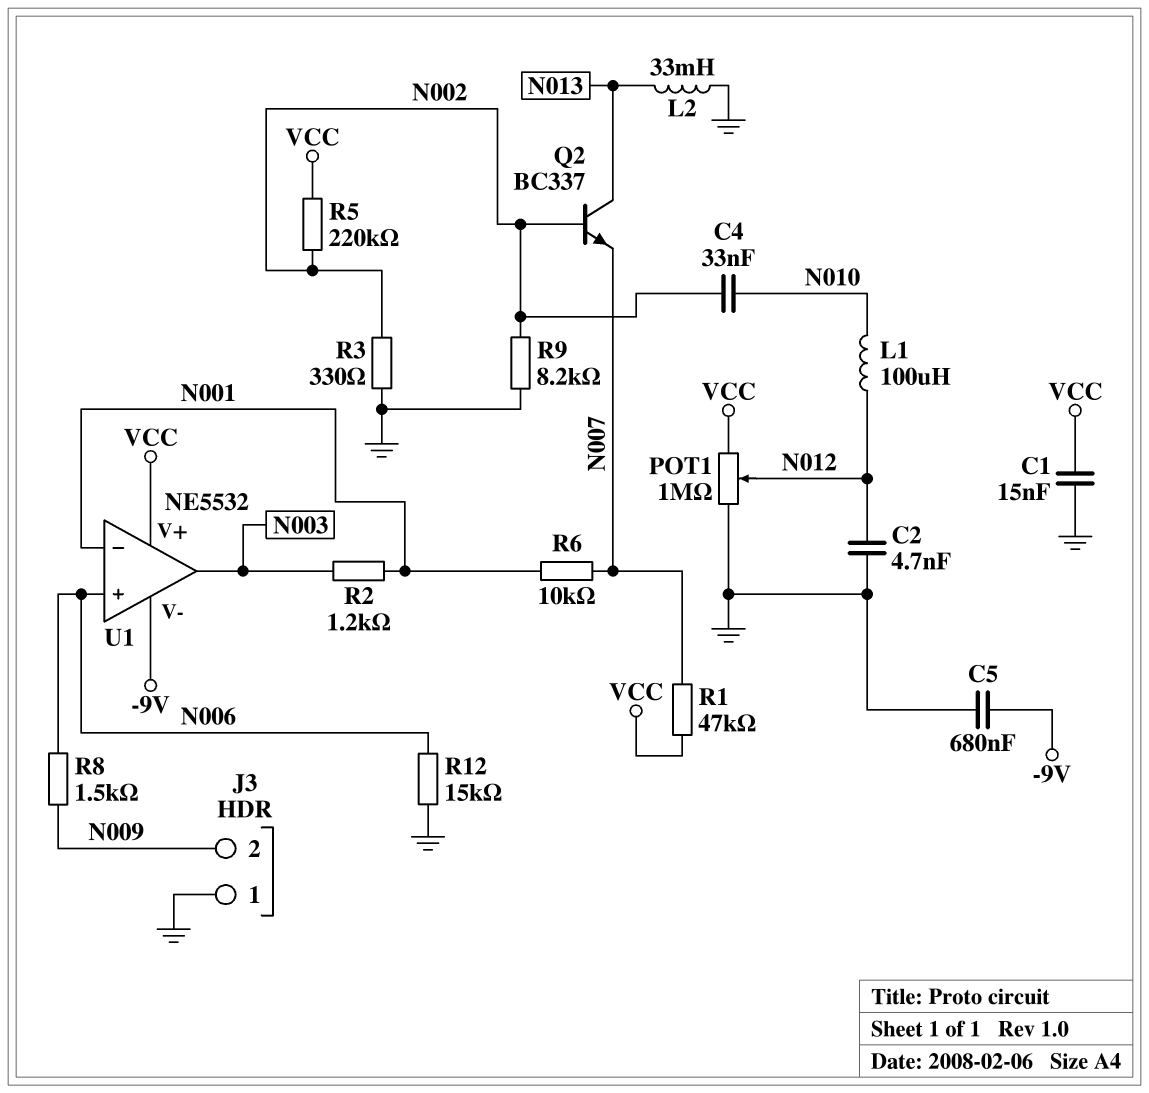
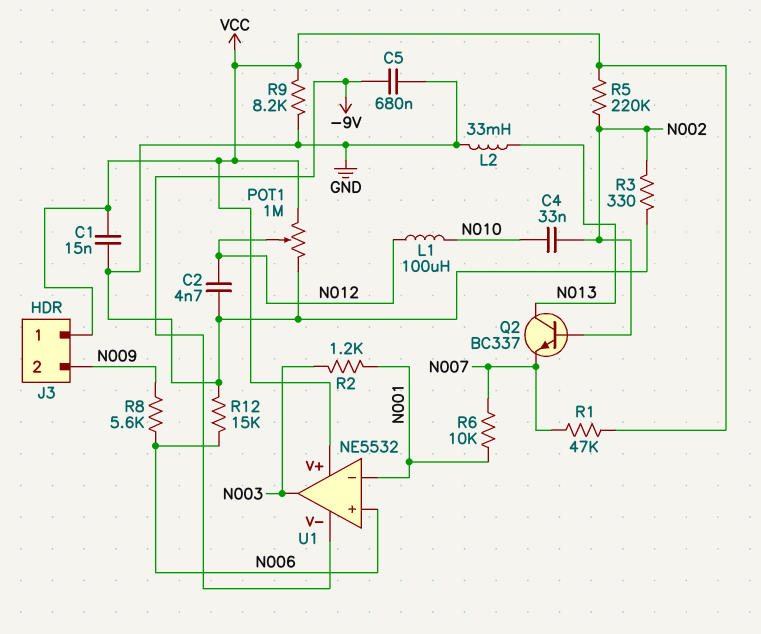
J3 pin 1: GND -> VCC
R8: 1.5k (N006, N009) -> 5.6k (N006, N009)
R9: 8.2k (GND, N002) -> 8.2k (GND, VCC)

